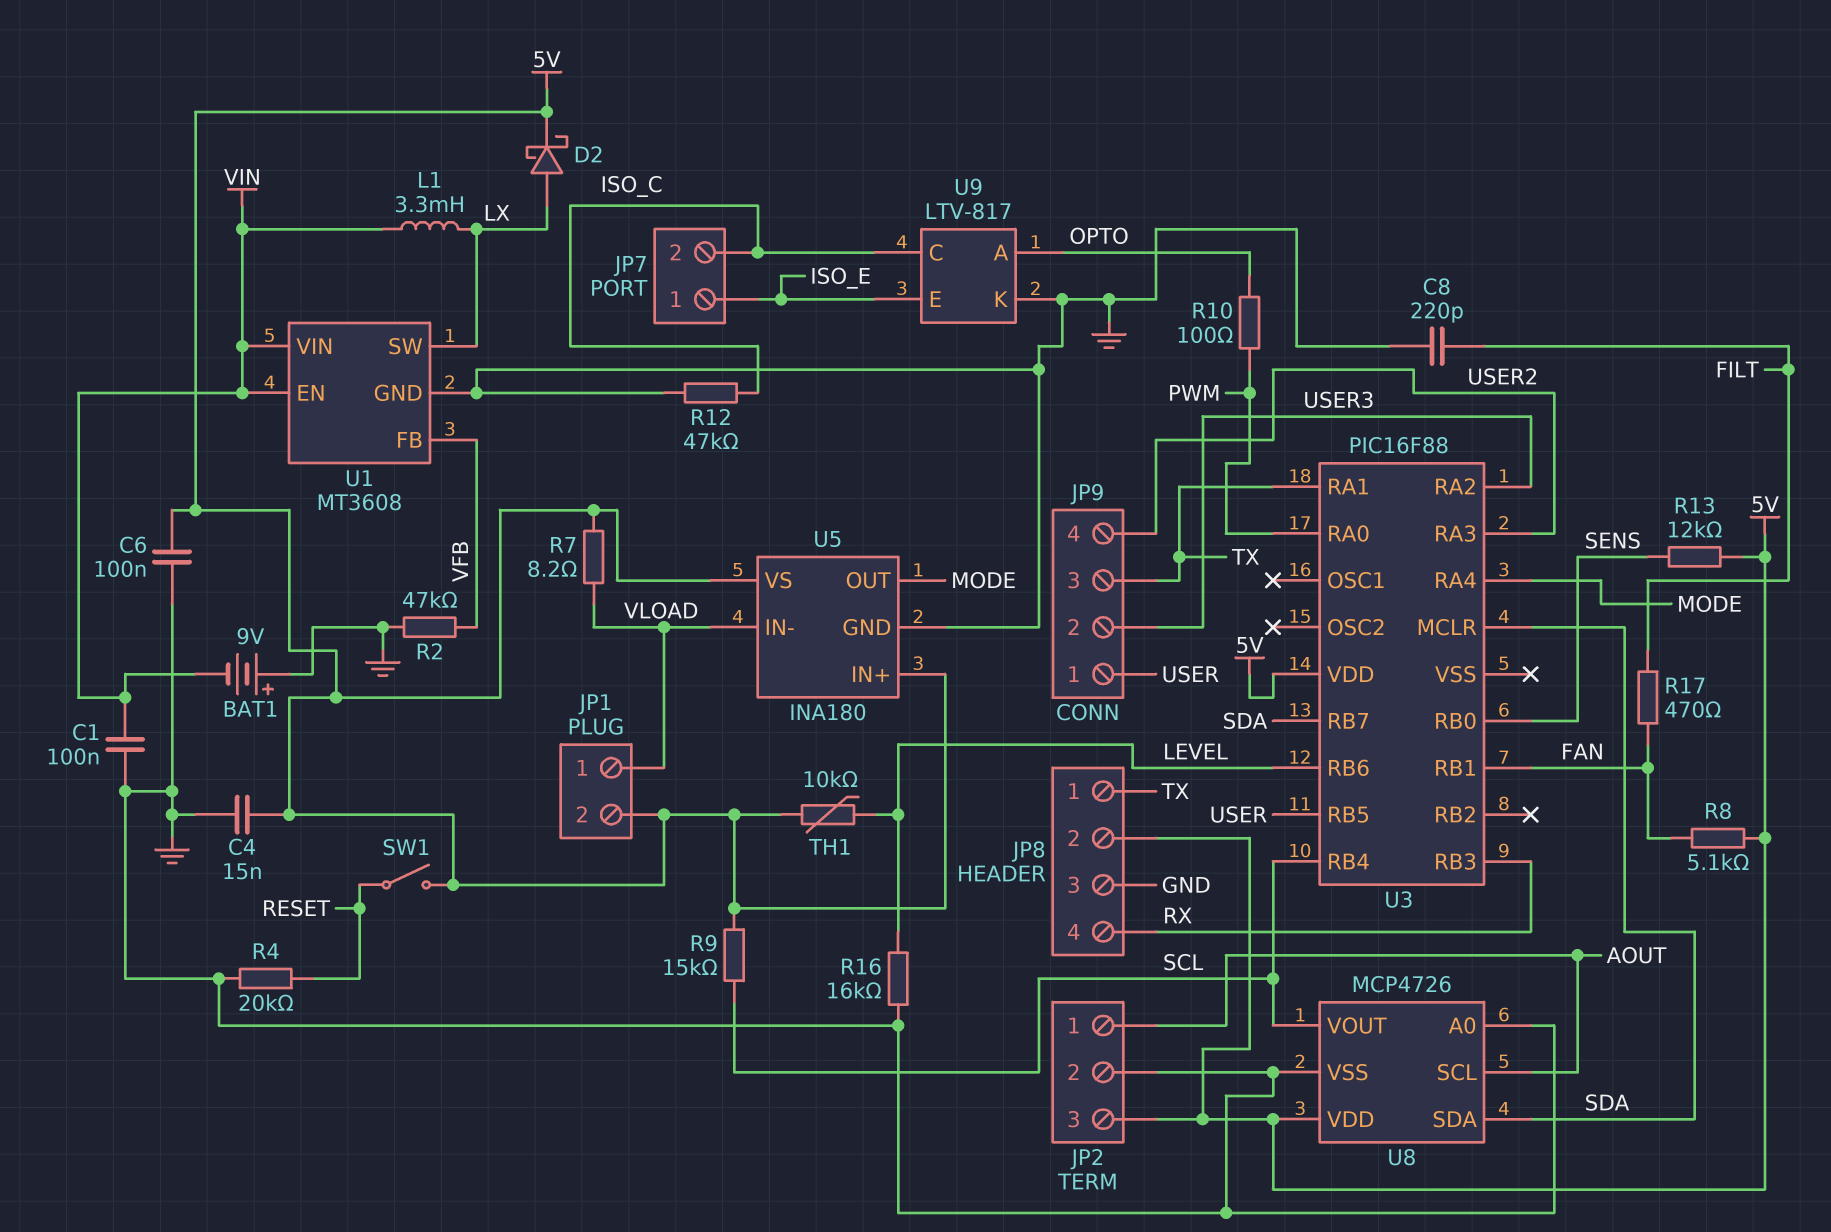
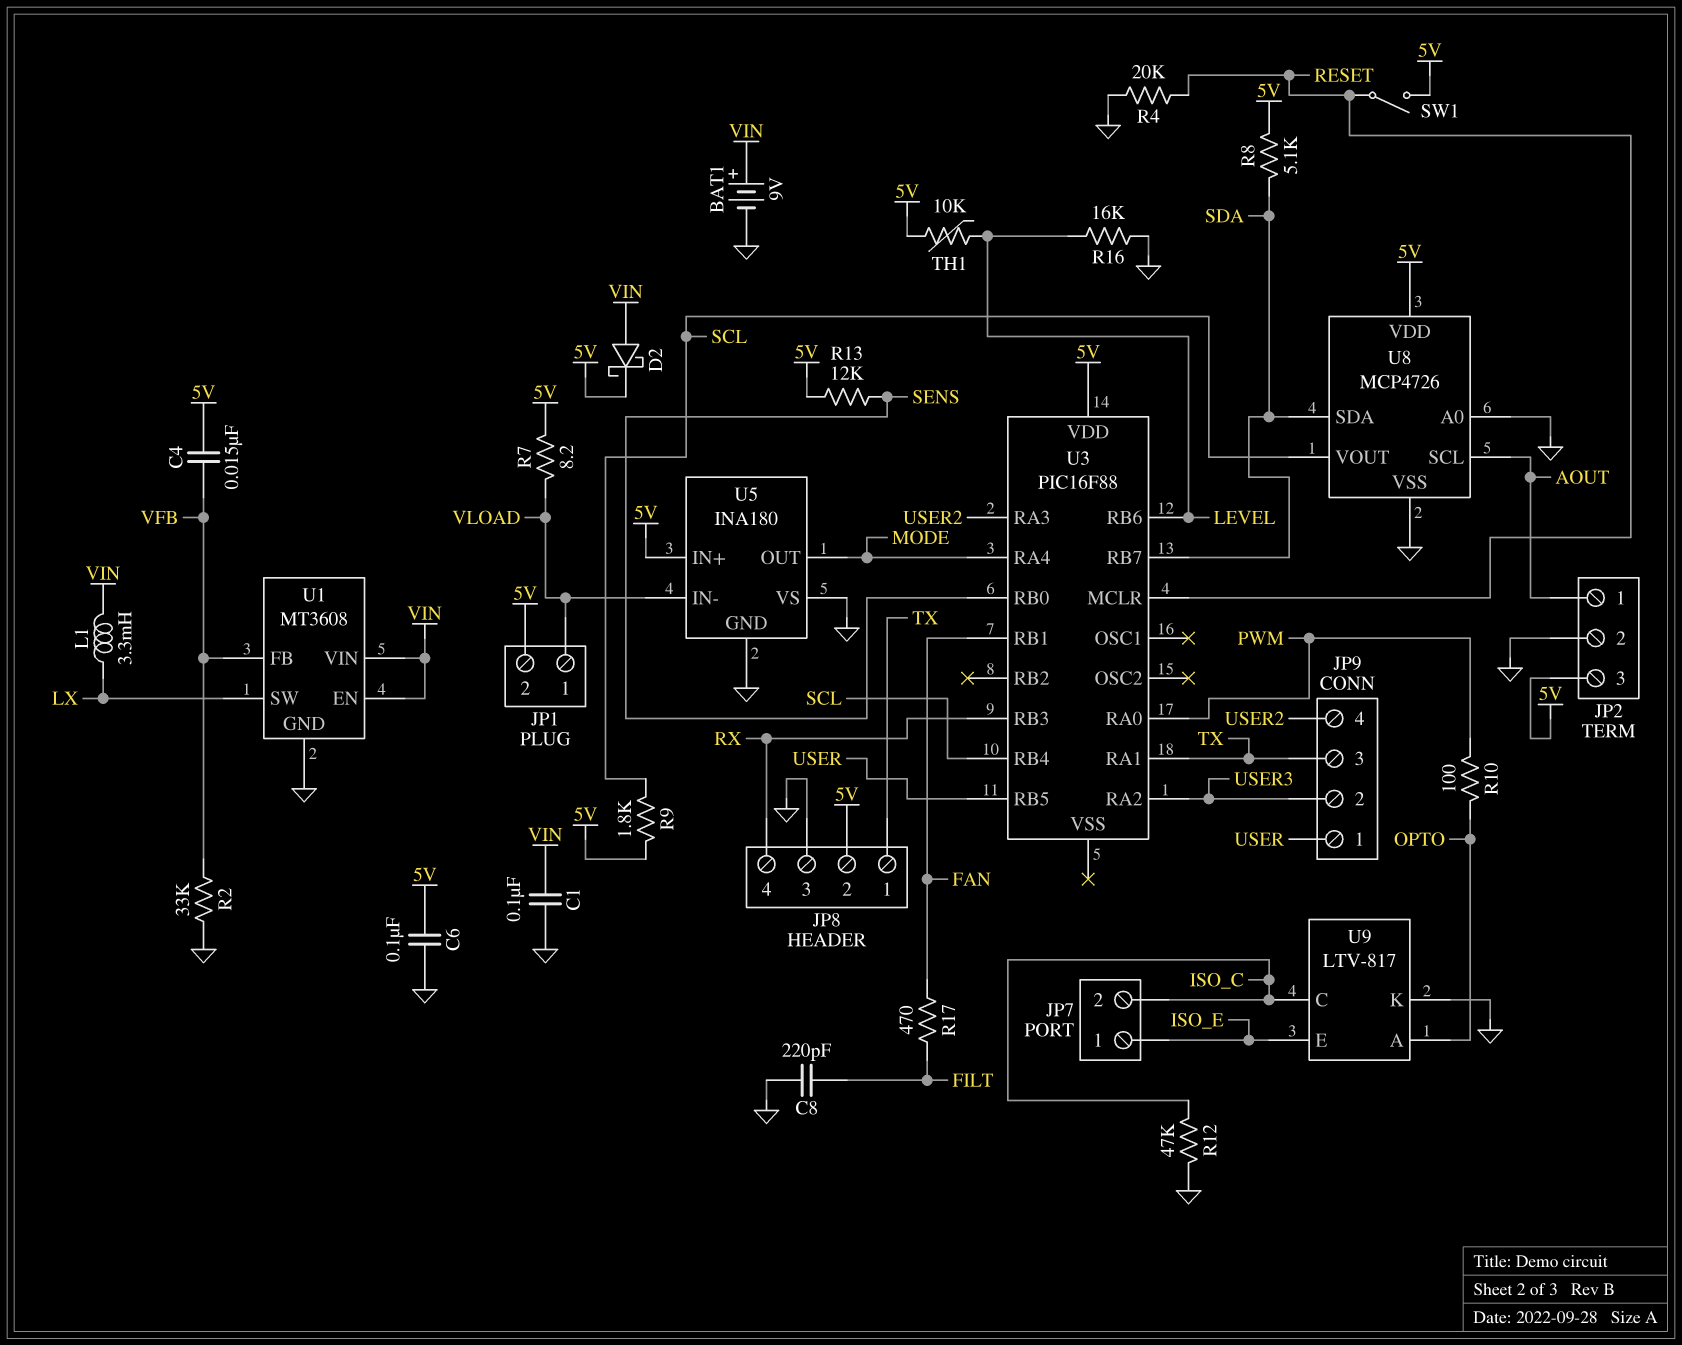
BAT1: 9V (plus GND, minus VIN) -> 9V (plus VIN, minus GND)
C4: 15nF (5V, GND) -> 15nF (5V, VFB)
D2: schottky (A LX, K 5V) -> schottky (A VIN, K 5V)
R2: 47k (GND, VFB) -> 33k (GND, VFB)
R8: 5.1k (5V, FAN) -> 5.1k (5V, SDA)
R9: 15k (5V, SCL) -> 1.8k (5V, SCL)
U3 pin MCLR: SDA -> RESET
U5 pin VS: 5V -> GND

